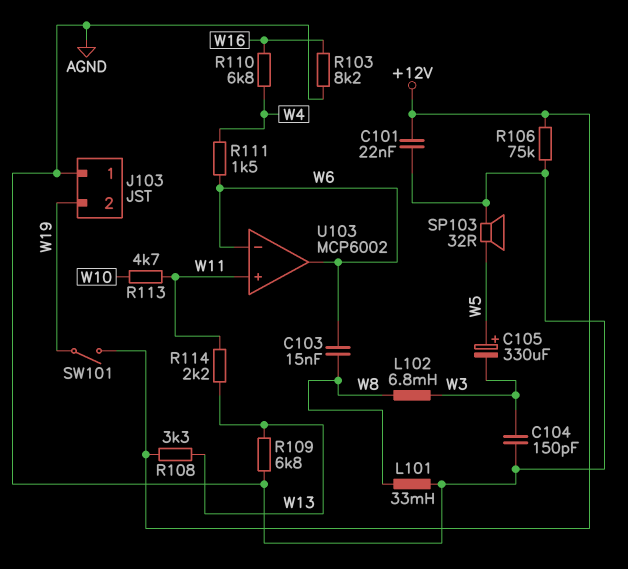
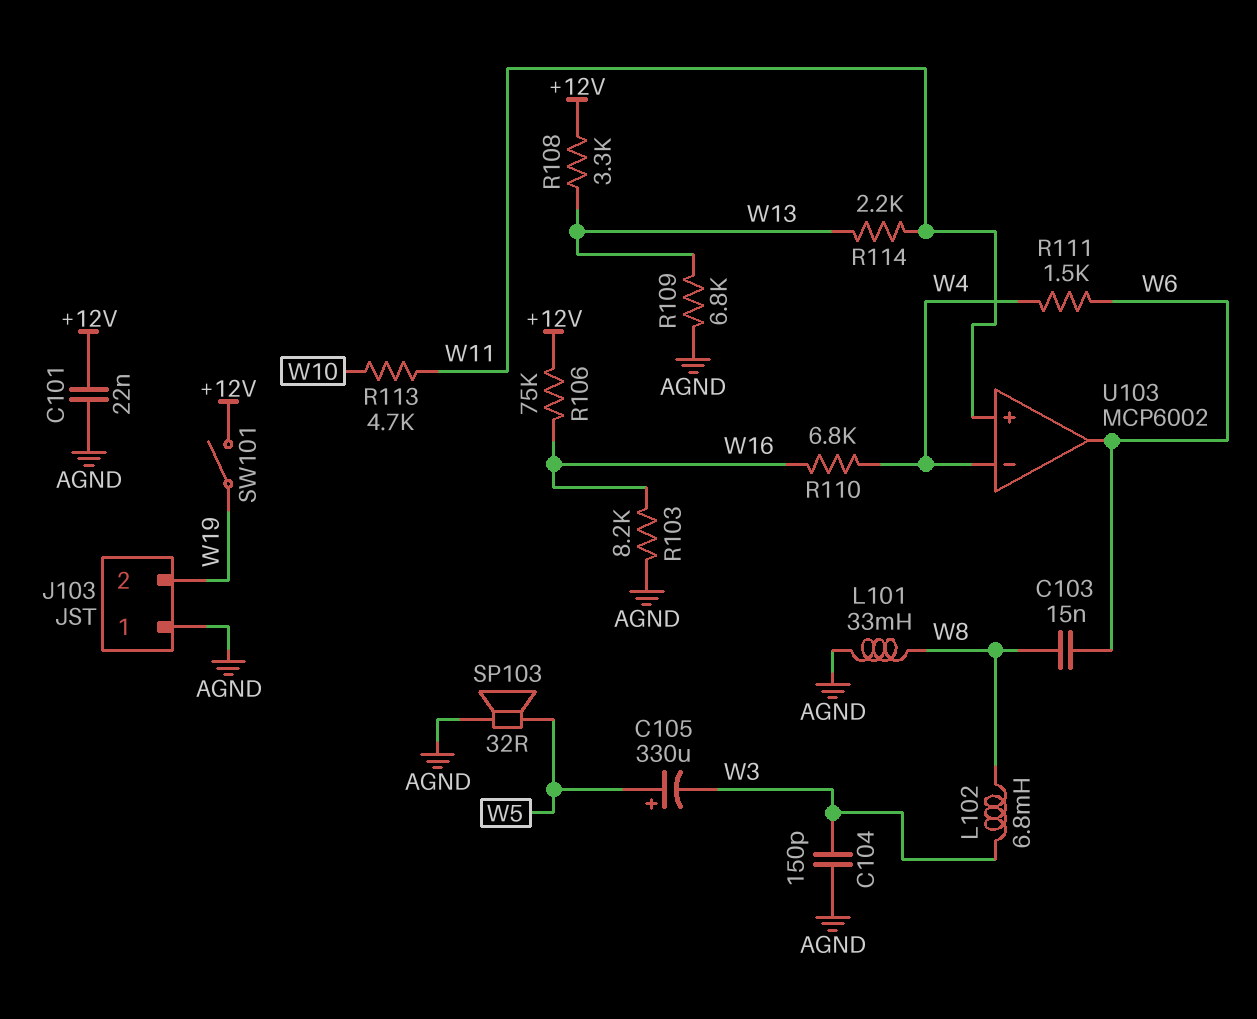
R106: 75k (+12V, AGND) -> 75k (+12V, W16)
U103 pin in-: W6 -> W4

